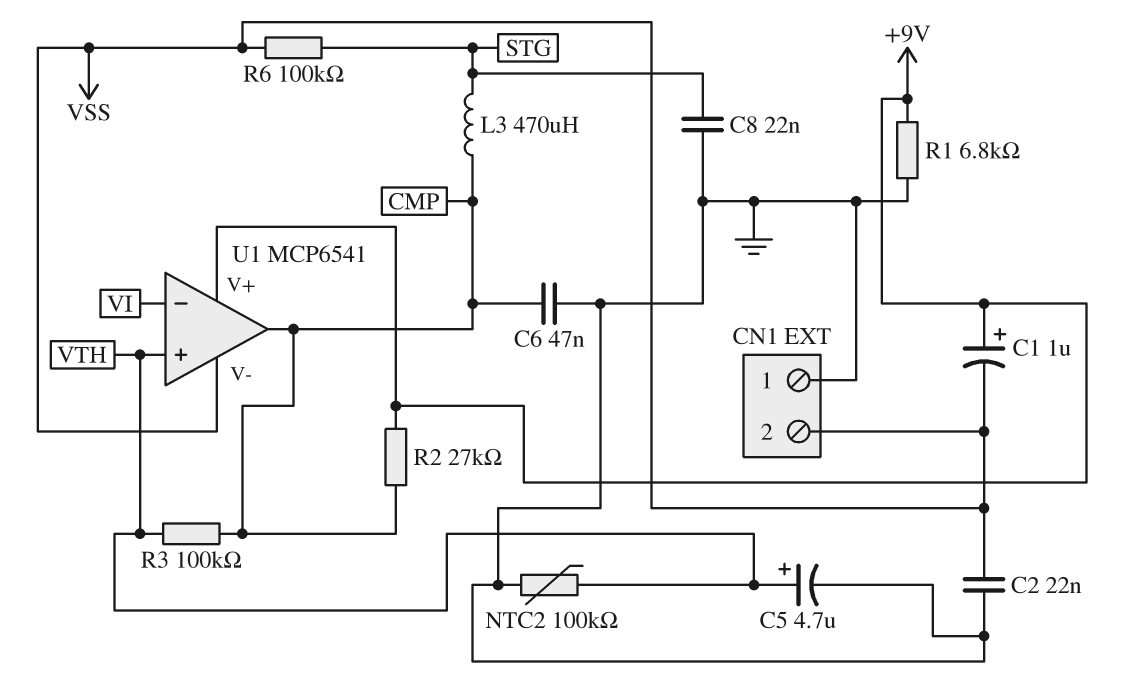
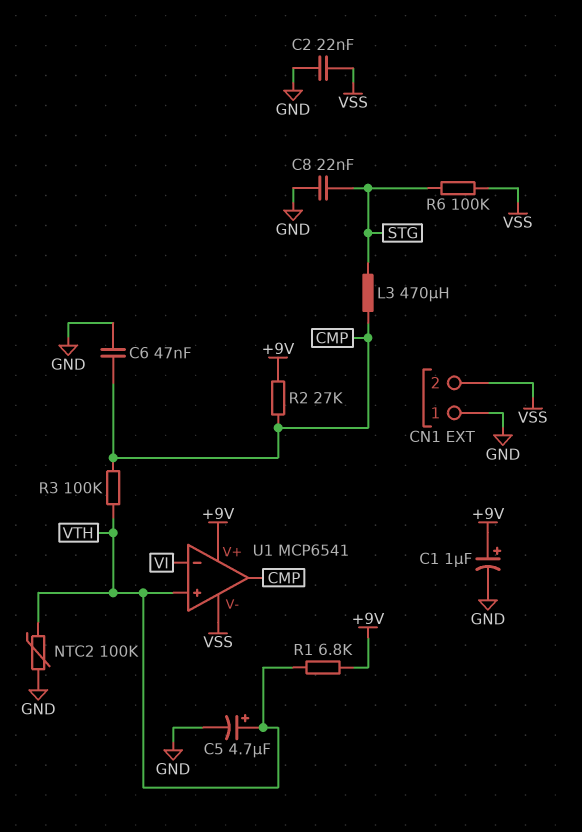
C1: 1uF (plus +9V, minus VSS) -> 1uF (plus +9V, minus GND)
R1: 6.8k (+9V, GND) -> 6.8k (+9V, VTH)

